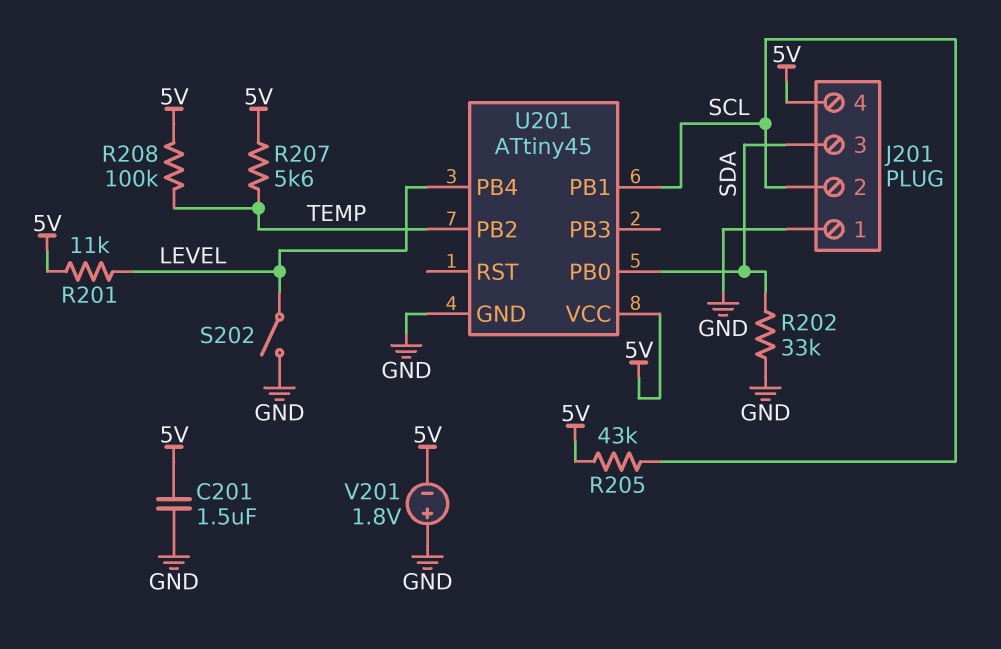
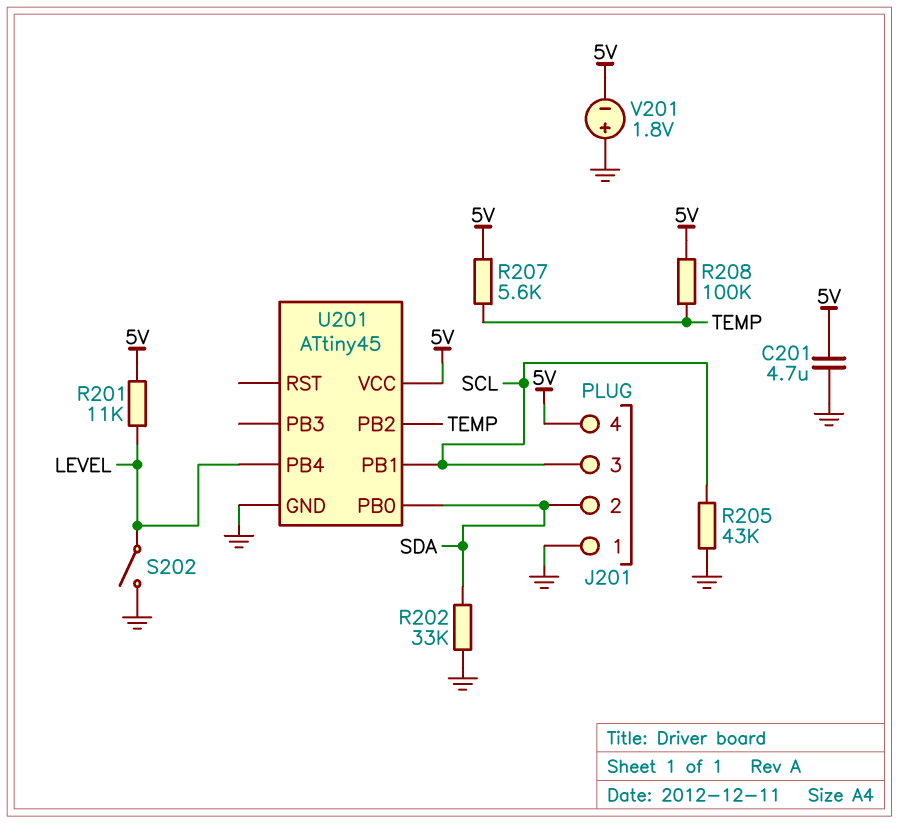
C201: 1.5uF (5V, GND) -> 4.7uF (5V, GND)
J201 pin 2: SCL -> SDA
J201 pin 3: SDA -> SCL
R205: 43k (5V, SCL) -> 43k (GND, SCL)

